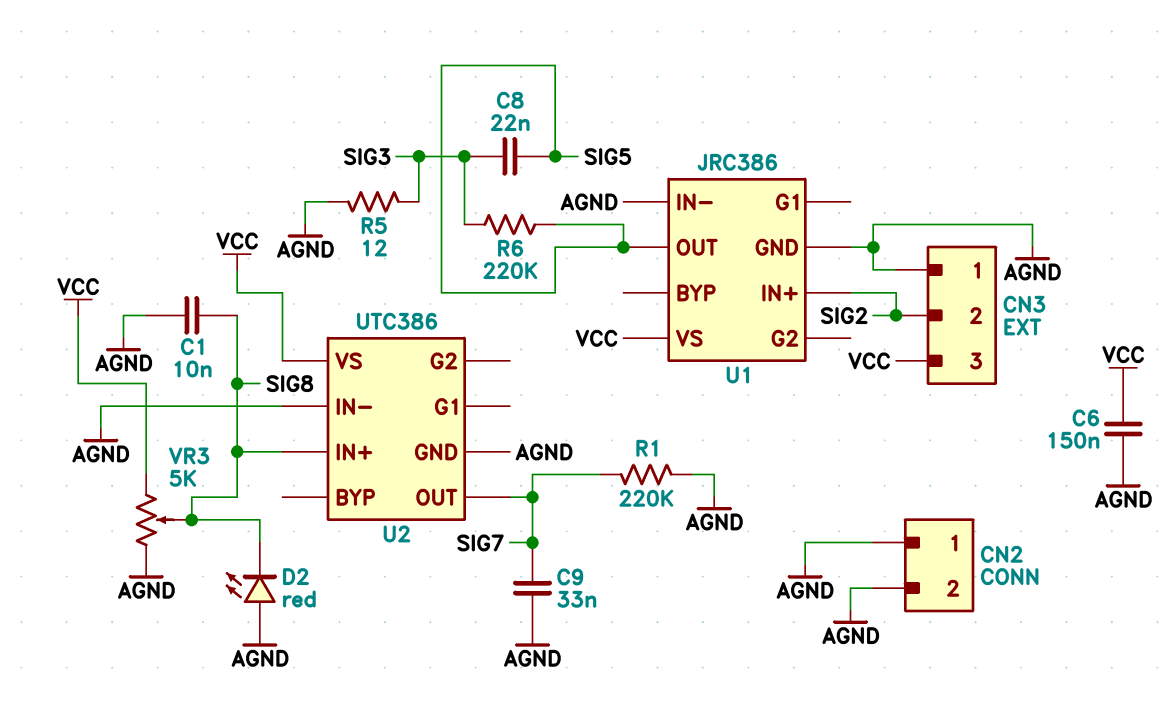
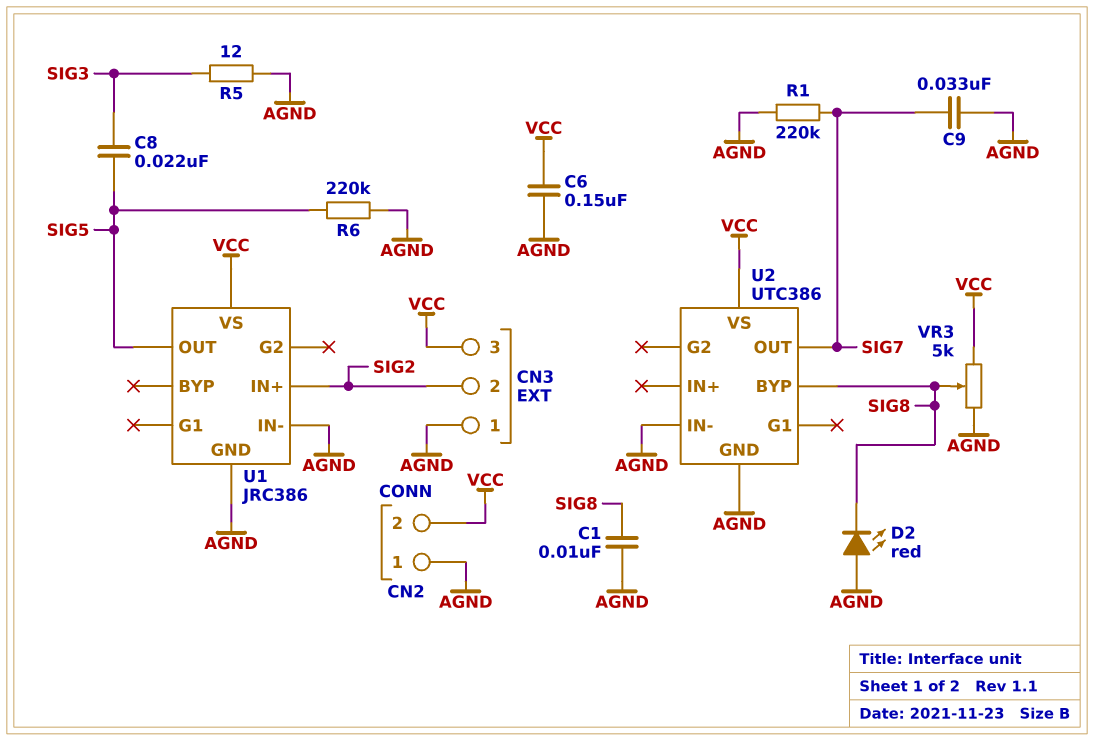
CN2 pin 2: AGND -> VCC
R6: 220k (SIG3, SIG5) -> 220k (AGND, SIG5)
U2 pin BYP: none -> SIG8
U2 pin IN+: SIG8 -> none

